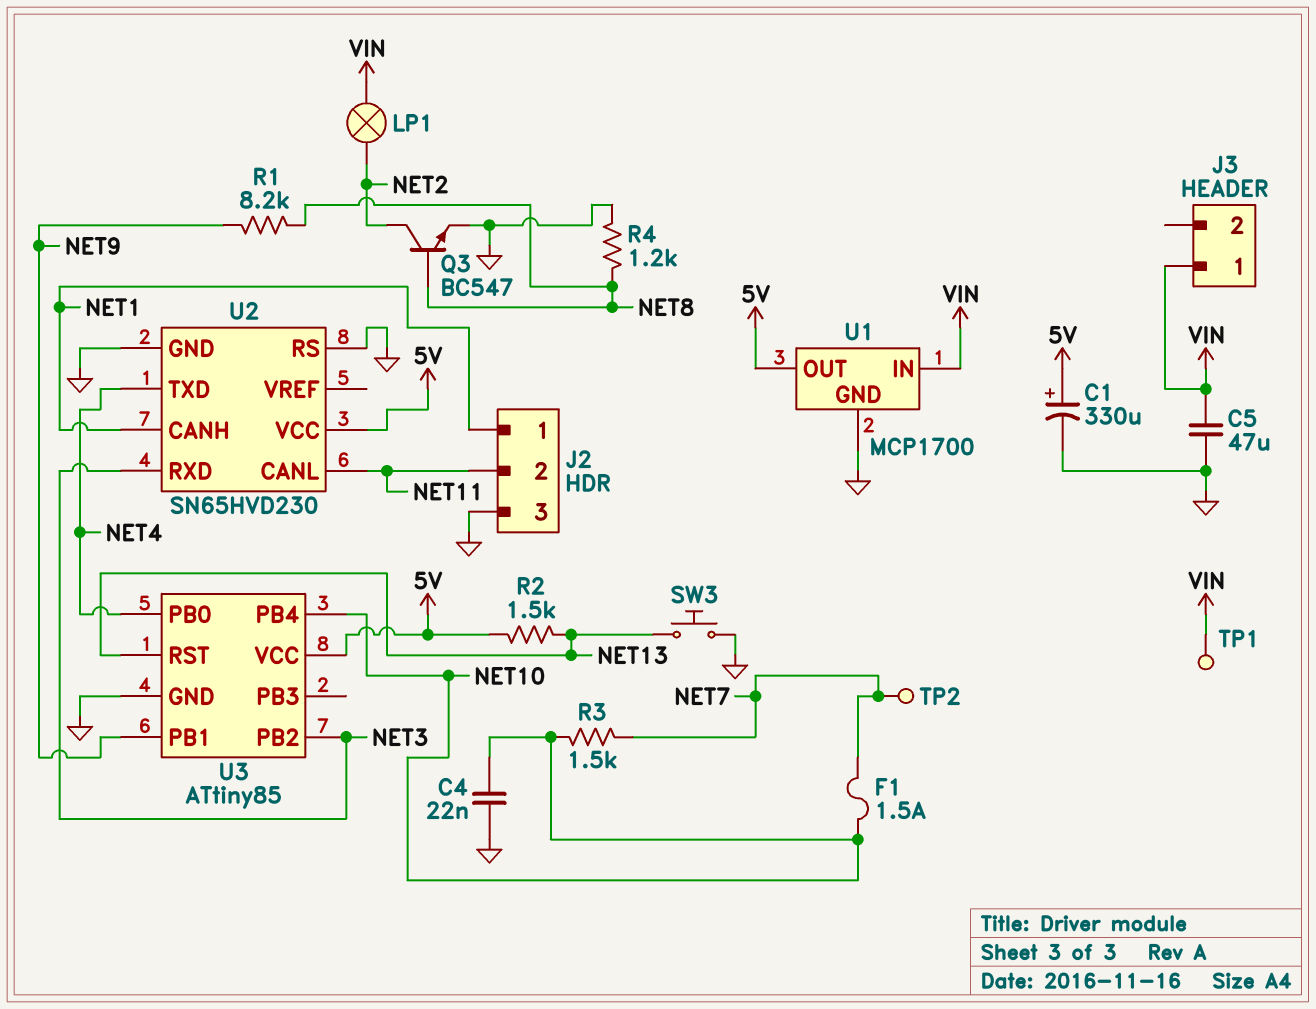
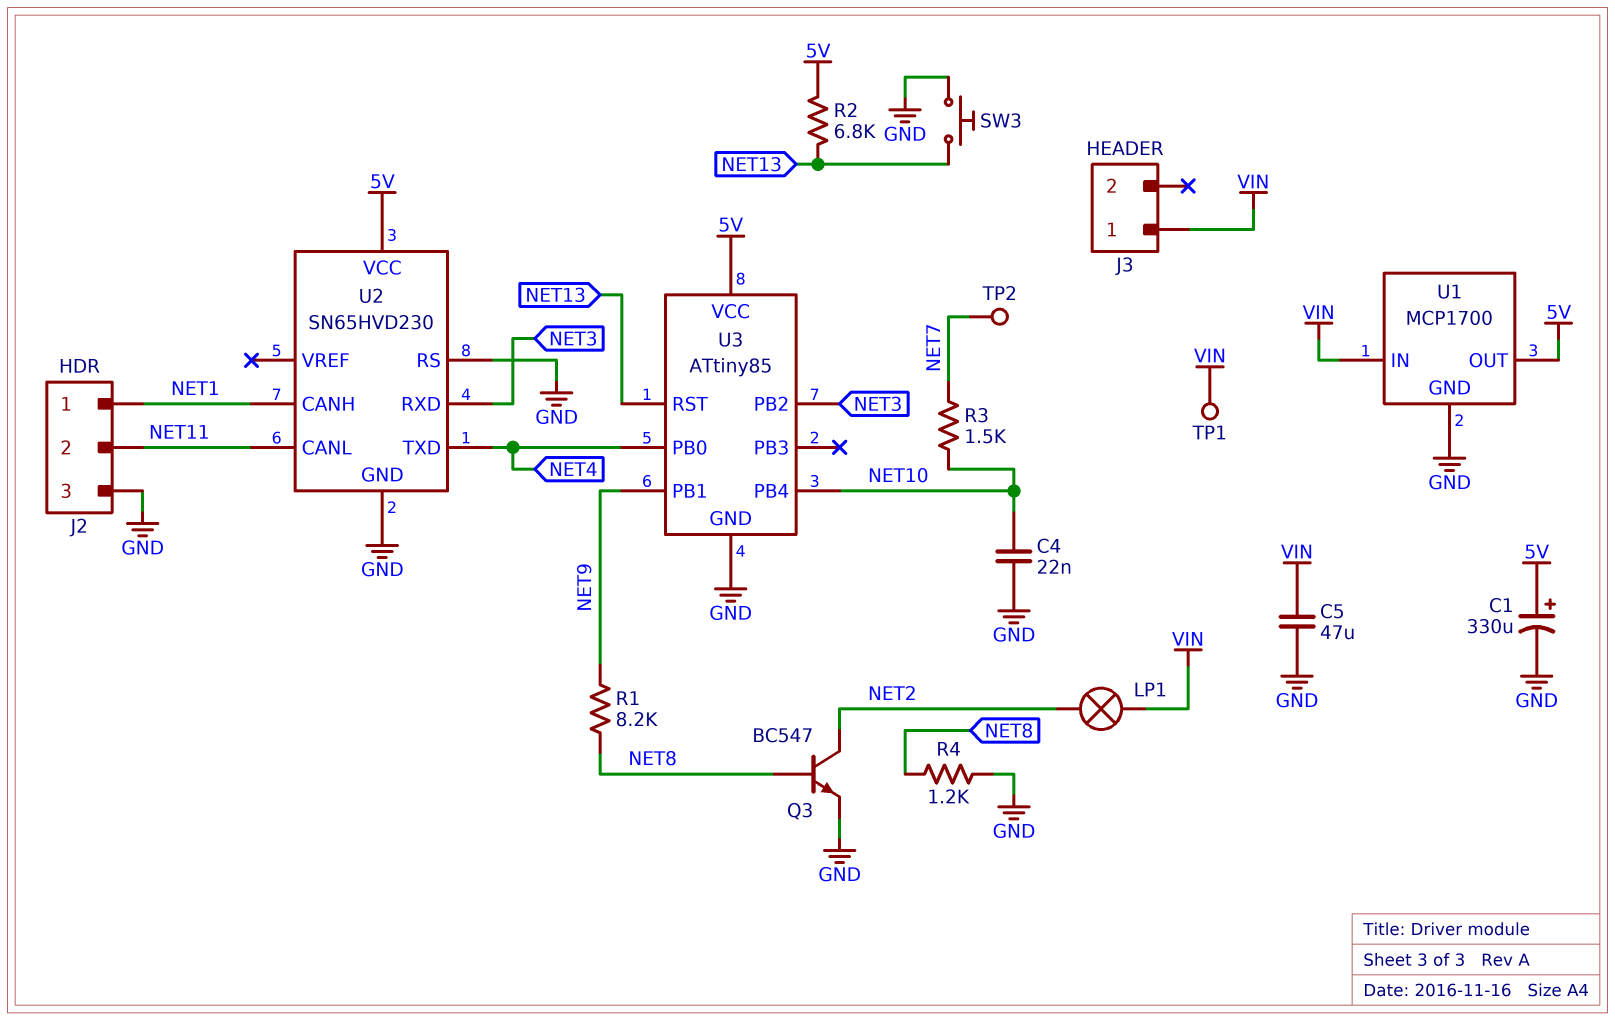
F1: 1.5A (NET7, NET10) -> none
R2: 1.5k (5V, NET13) -> 6.8k (5V, NET13)

